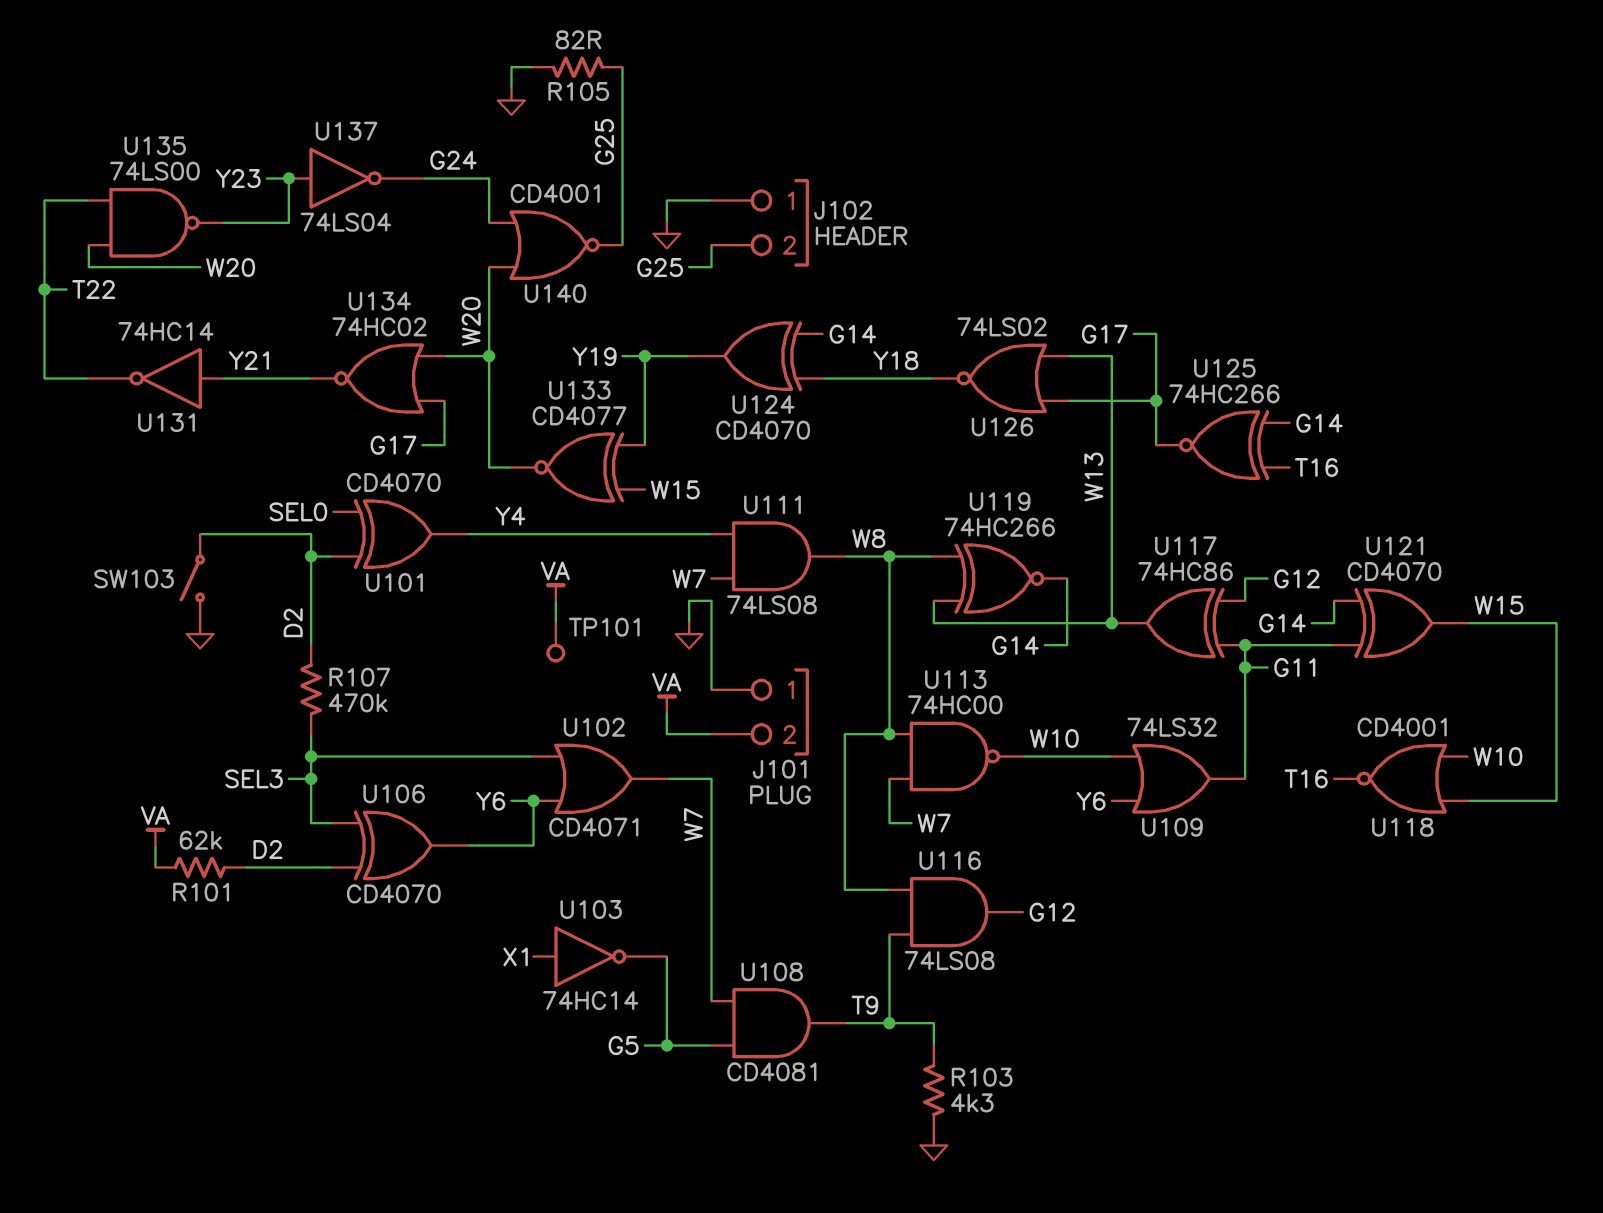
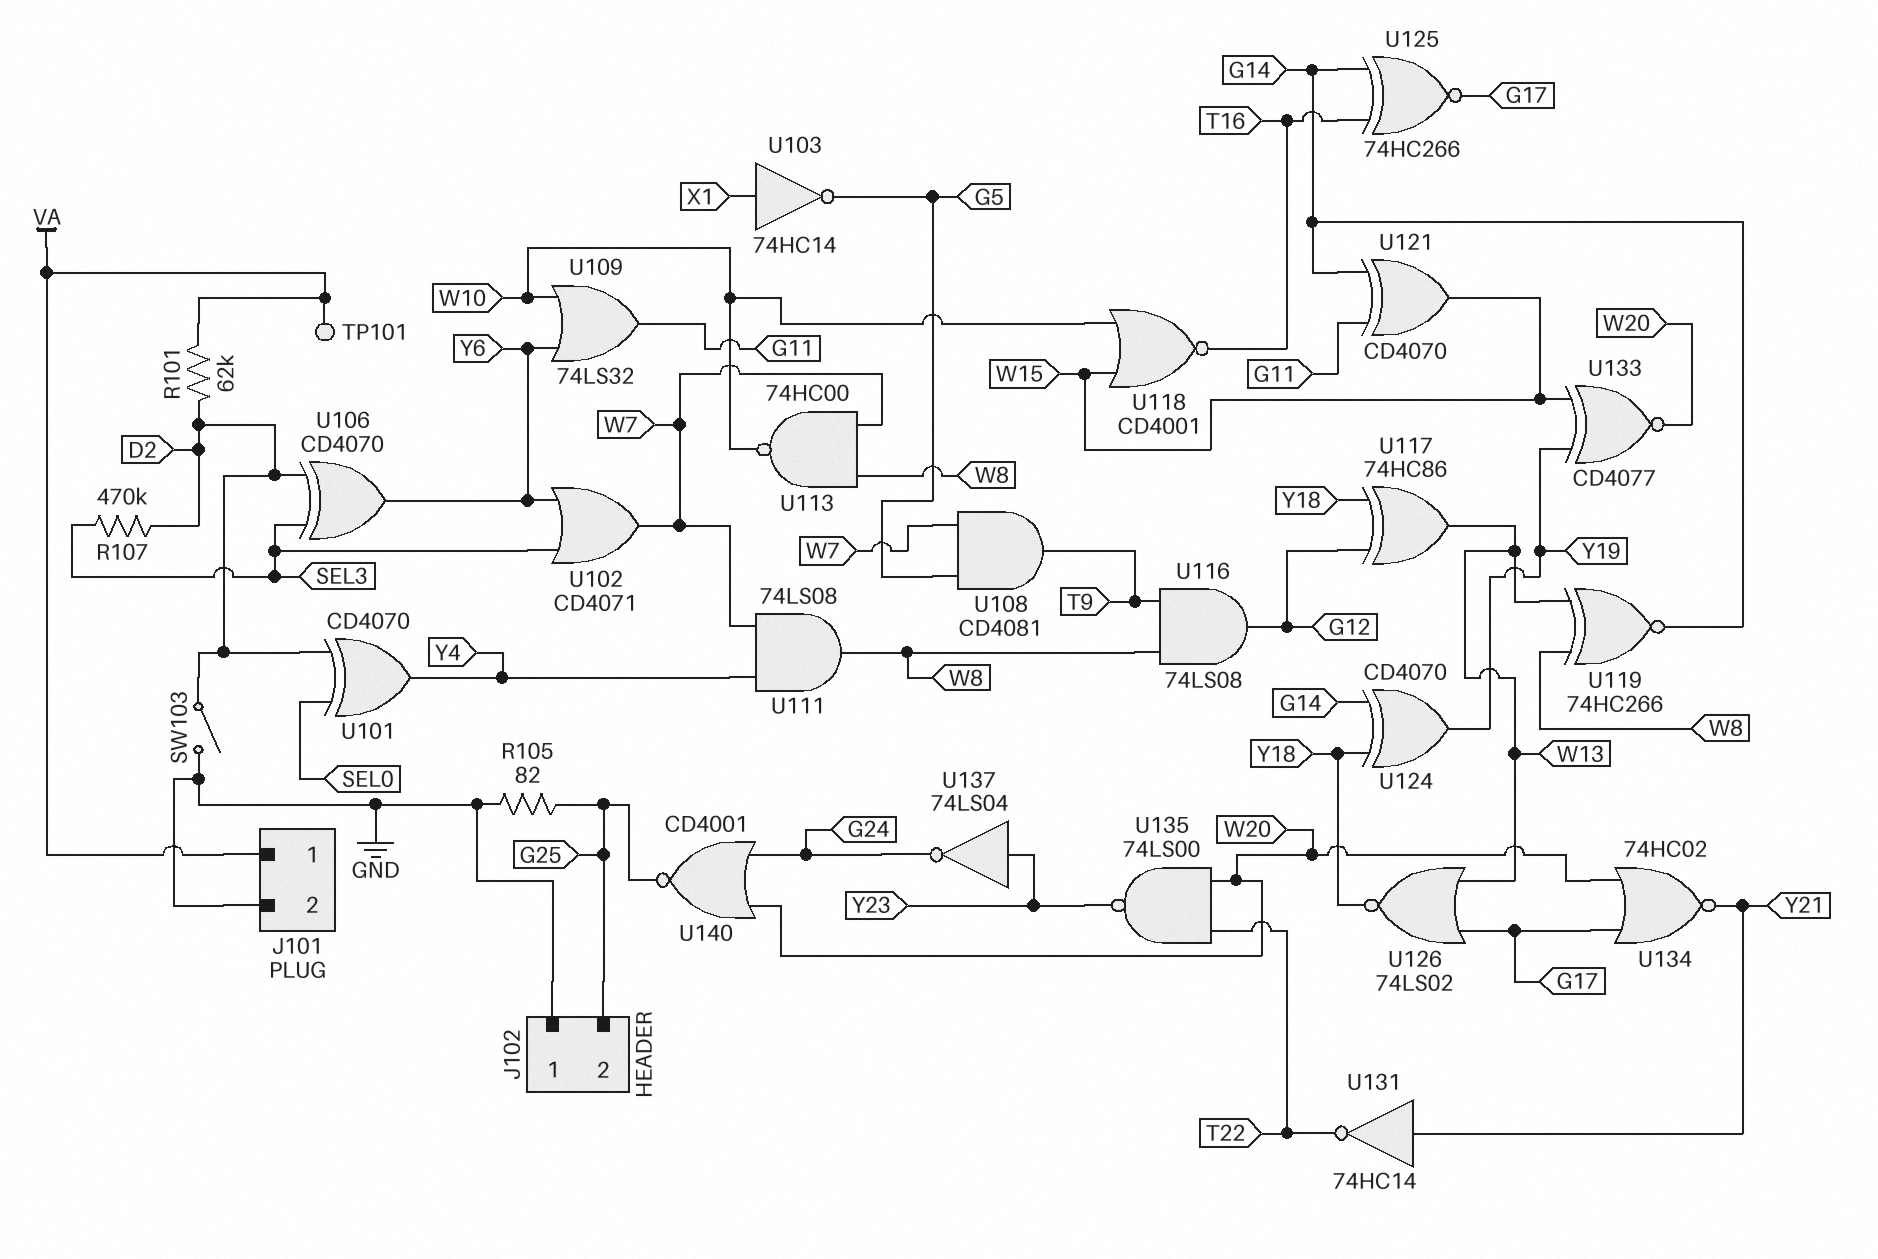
J101 pin 1: GND -> VA
J101 pin 2: VA -> GND
R103: 4.3k (GND, T9) -> none
U117: XOR 74HC86 (in G11, in G12, out W13) -> XOR 74HC86 (in G12, in Y18, out W13)

